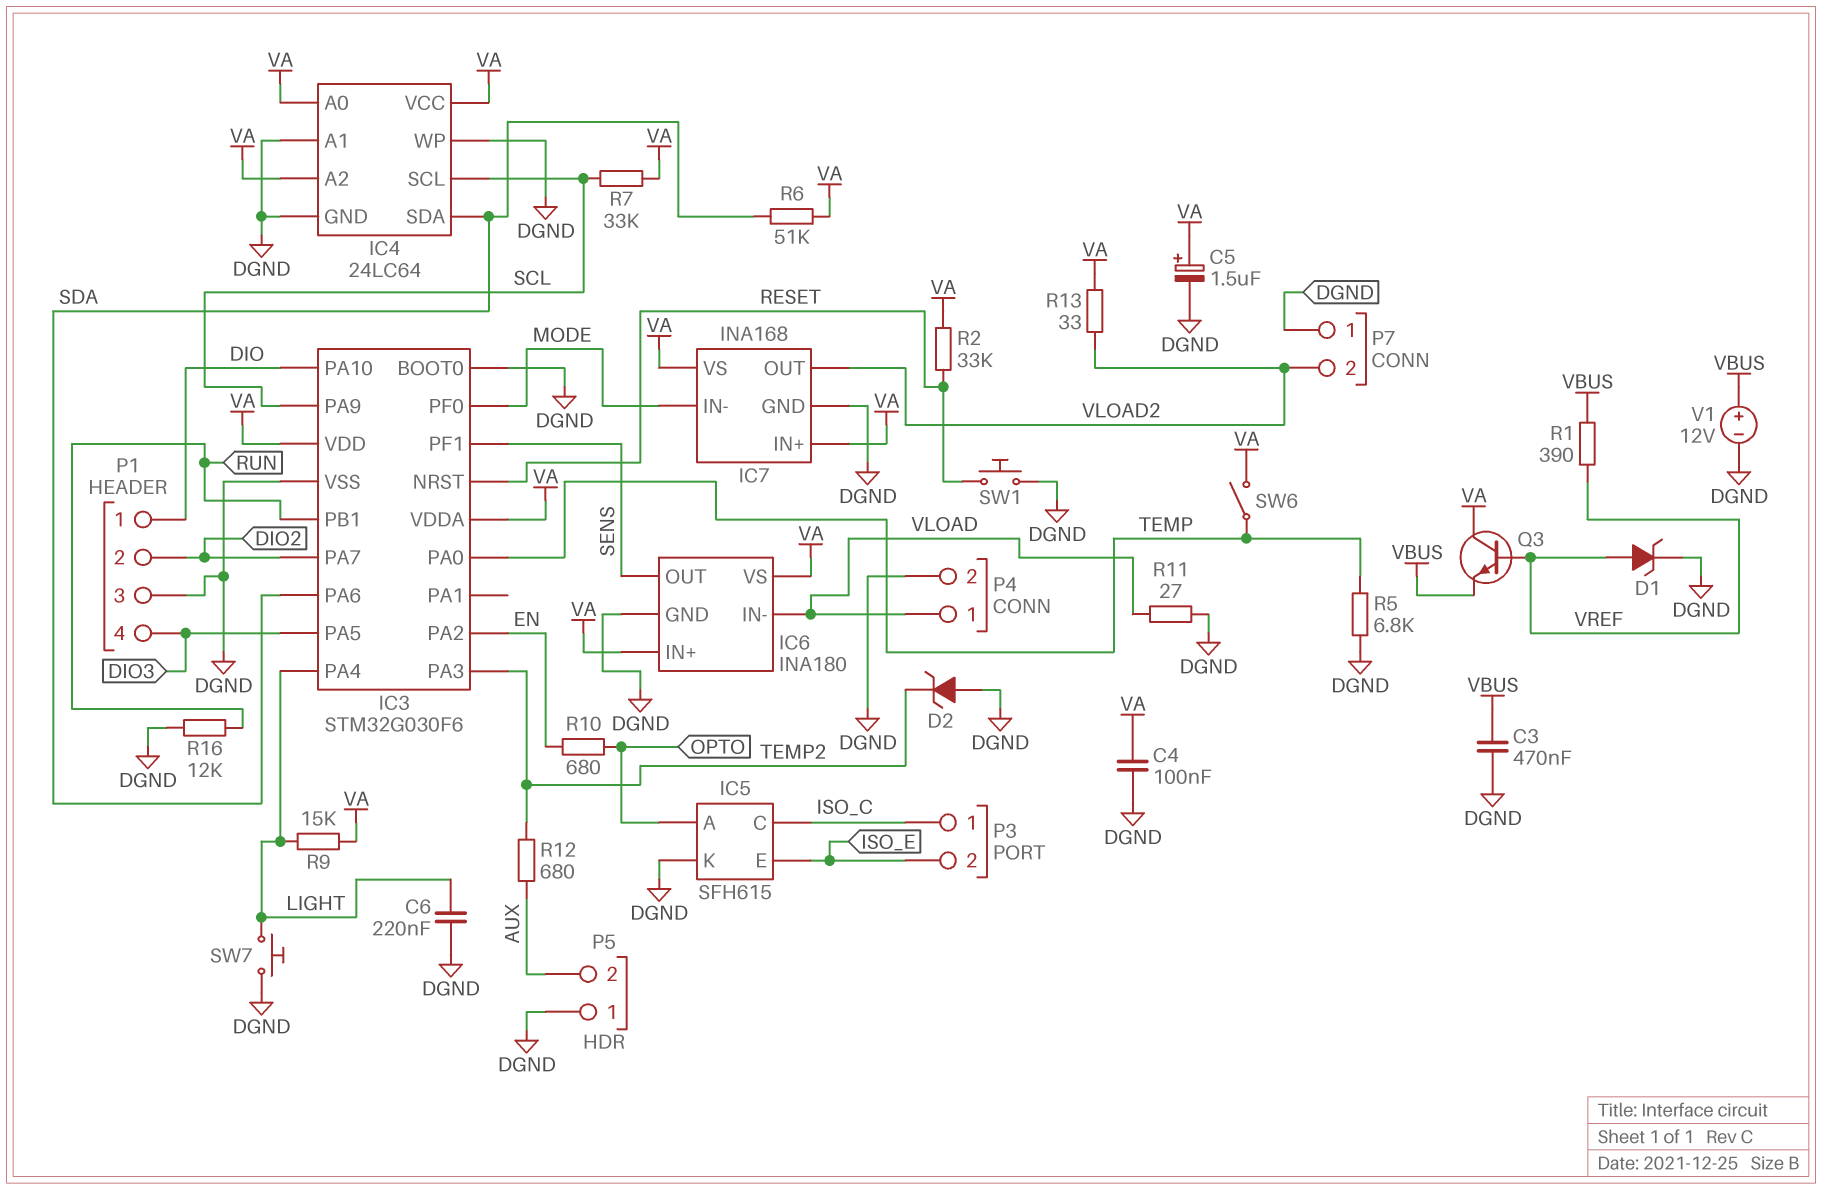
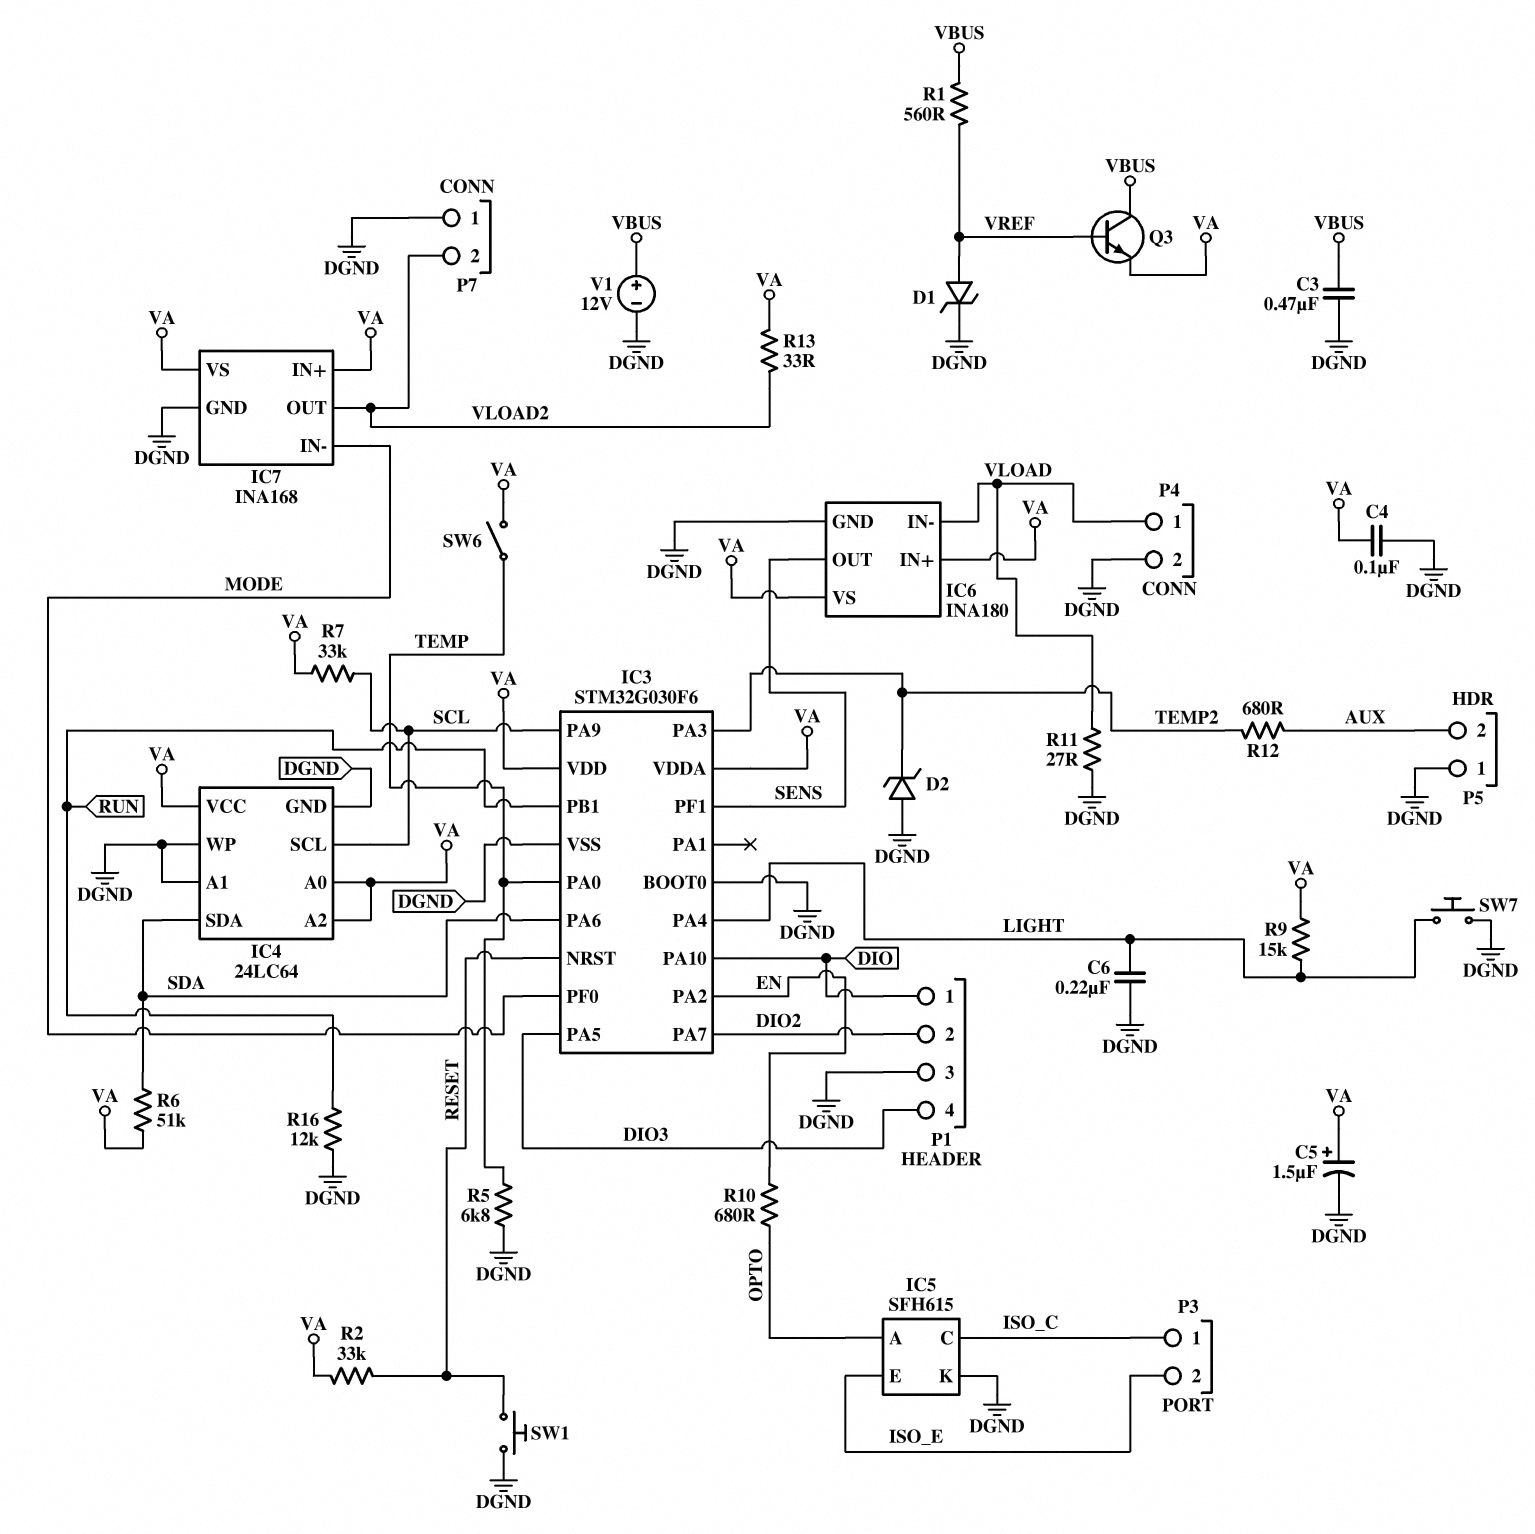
Q3: NPN (B VREF, C VA, E VBUS) -> NPN (B VREF, C VBUS, E VA)
R1: 390 (VBUS, VREF) -> 560 (VBUS, VREF)

